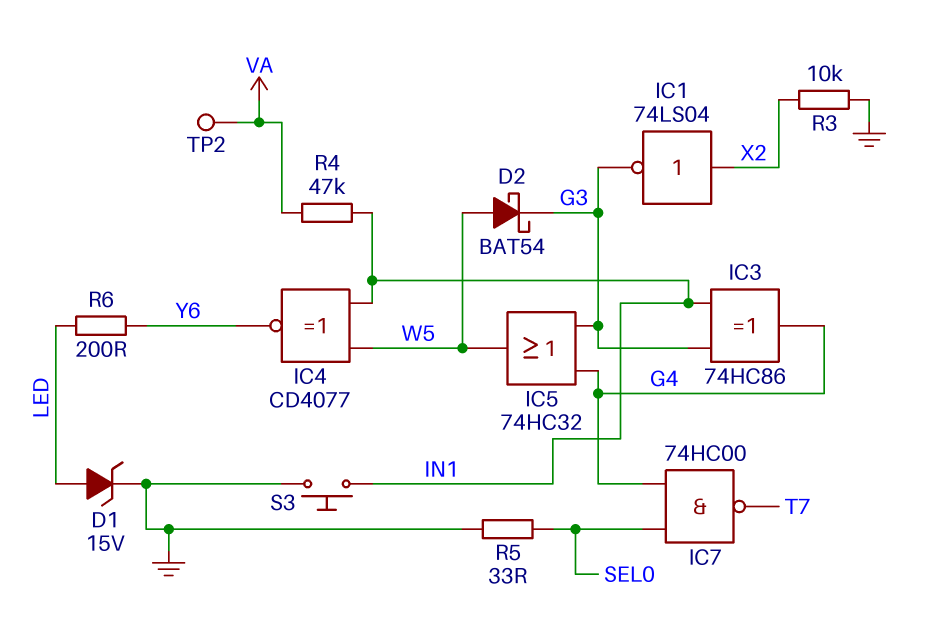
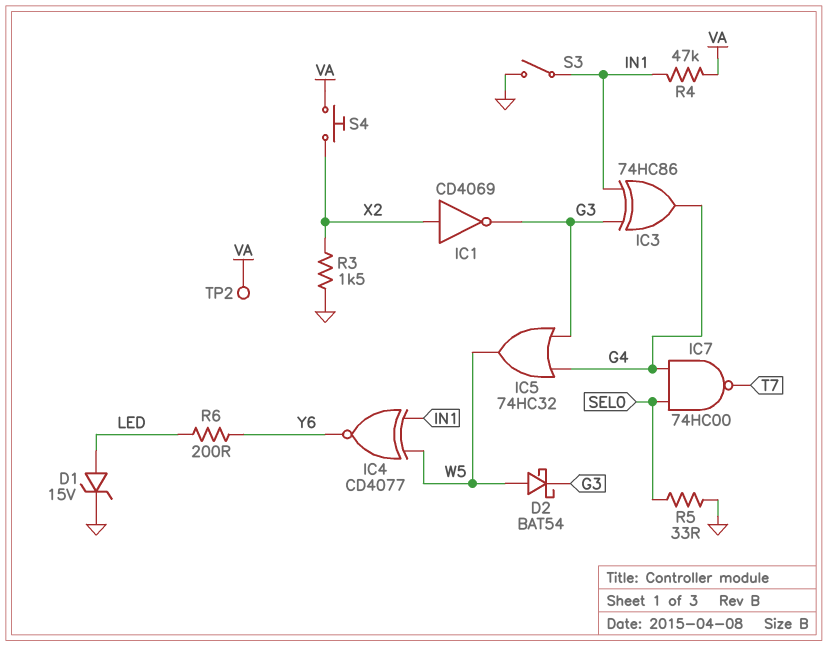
IC1: NOT 74LS04 (in X2, out G3) -> NOT CD4069 (in X2, out G3)
R3: 10k (GND, X2) -> 1.5k (GND, X2)
S3: button (GND, IN1) -> switch (GND, IN1)
S4: none -> button (VA, X2)

